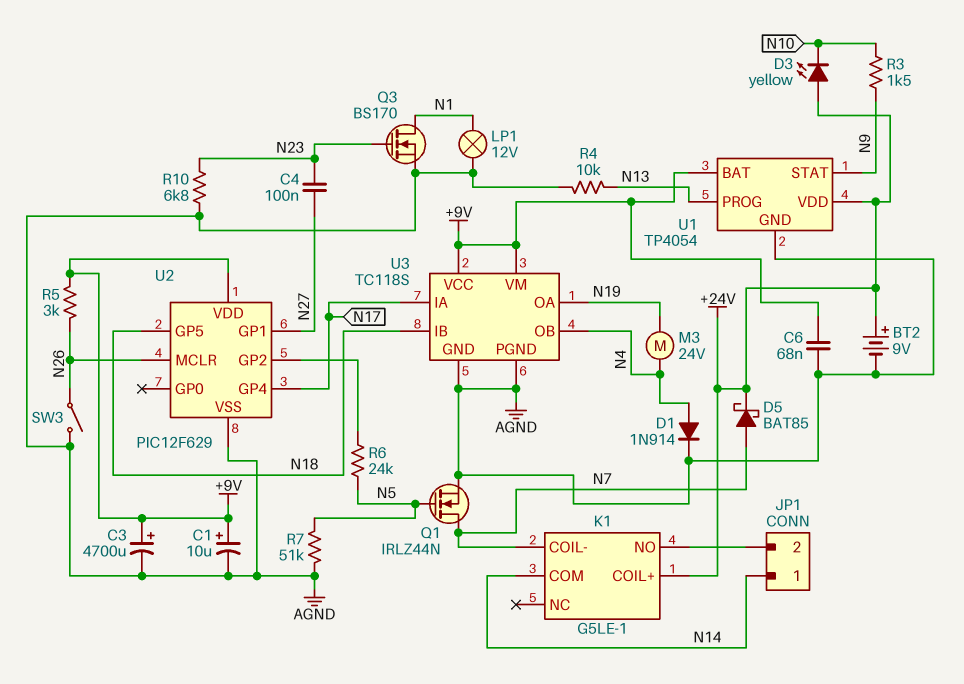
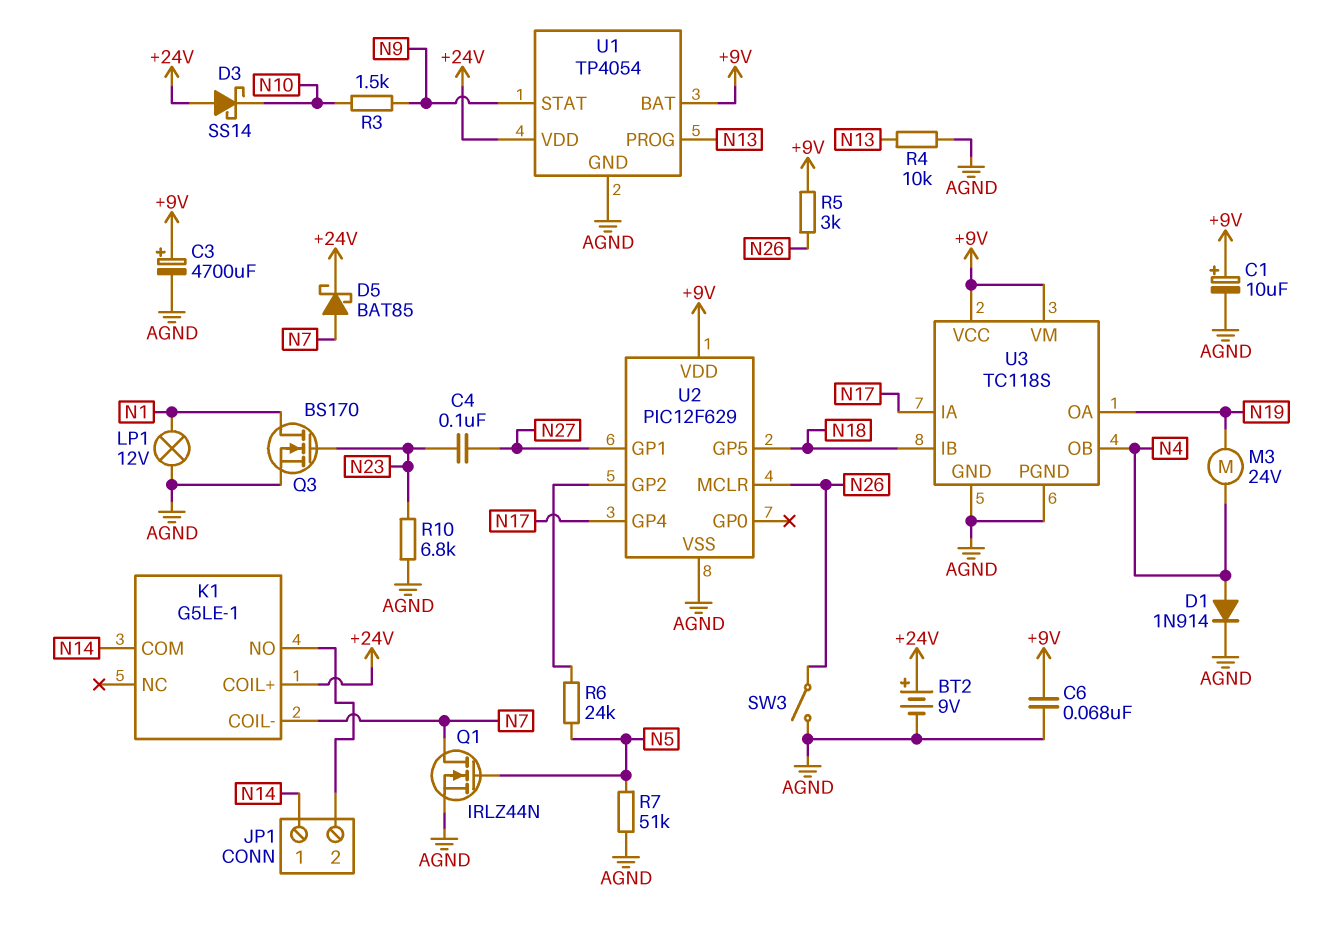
D3: LED yellow (A +24V, K N10) -> schottky SS14 (A +24V, K N10)

